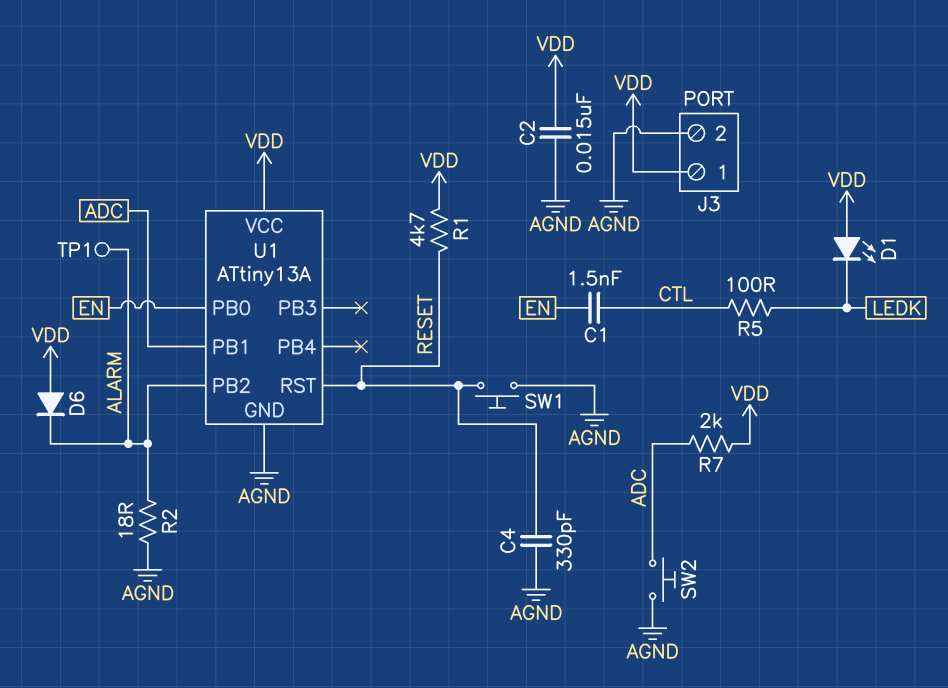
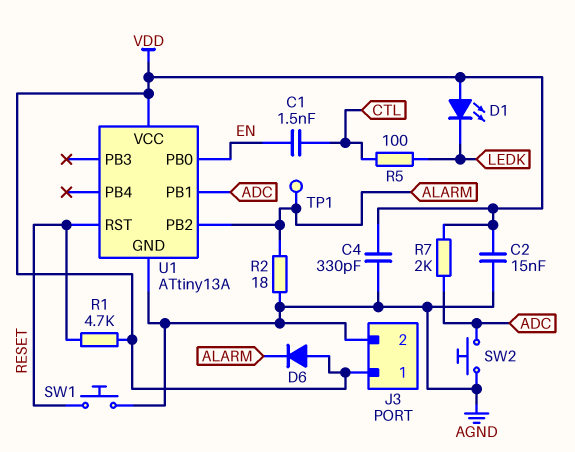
C4: 330pF (AGND, RESET) -> 330pF (AGND, VDD)

